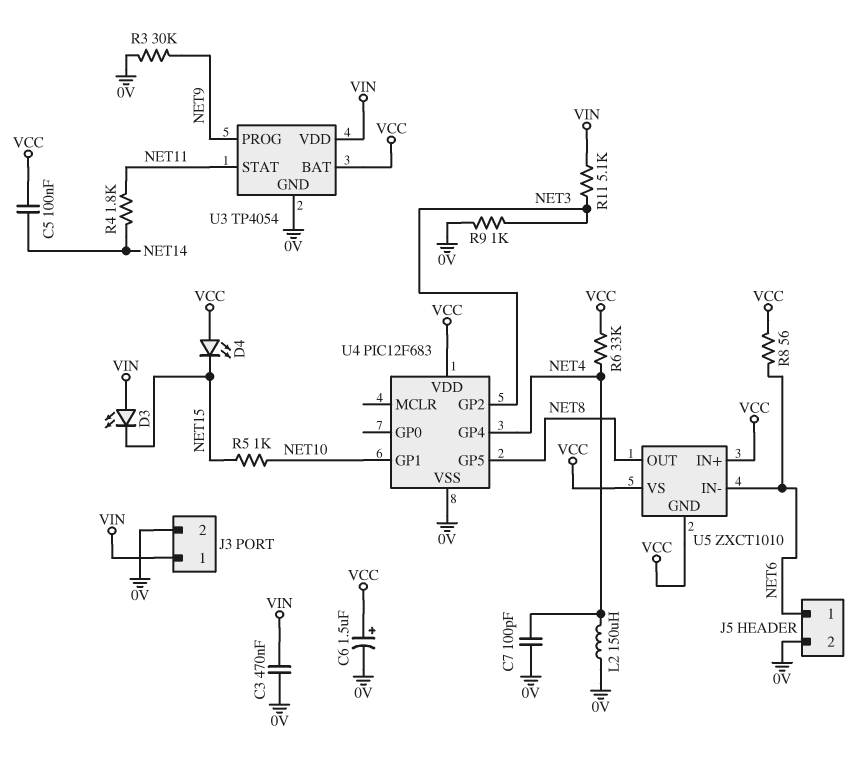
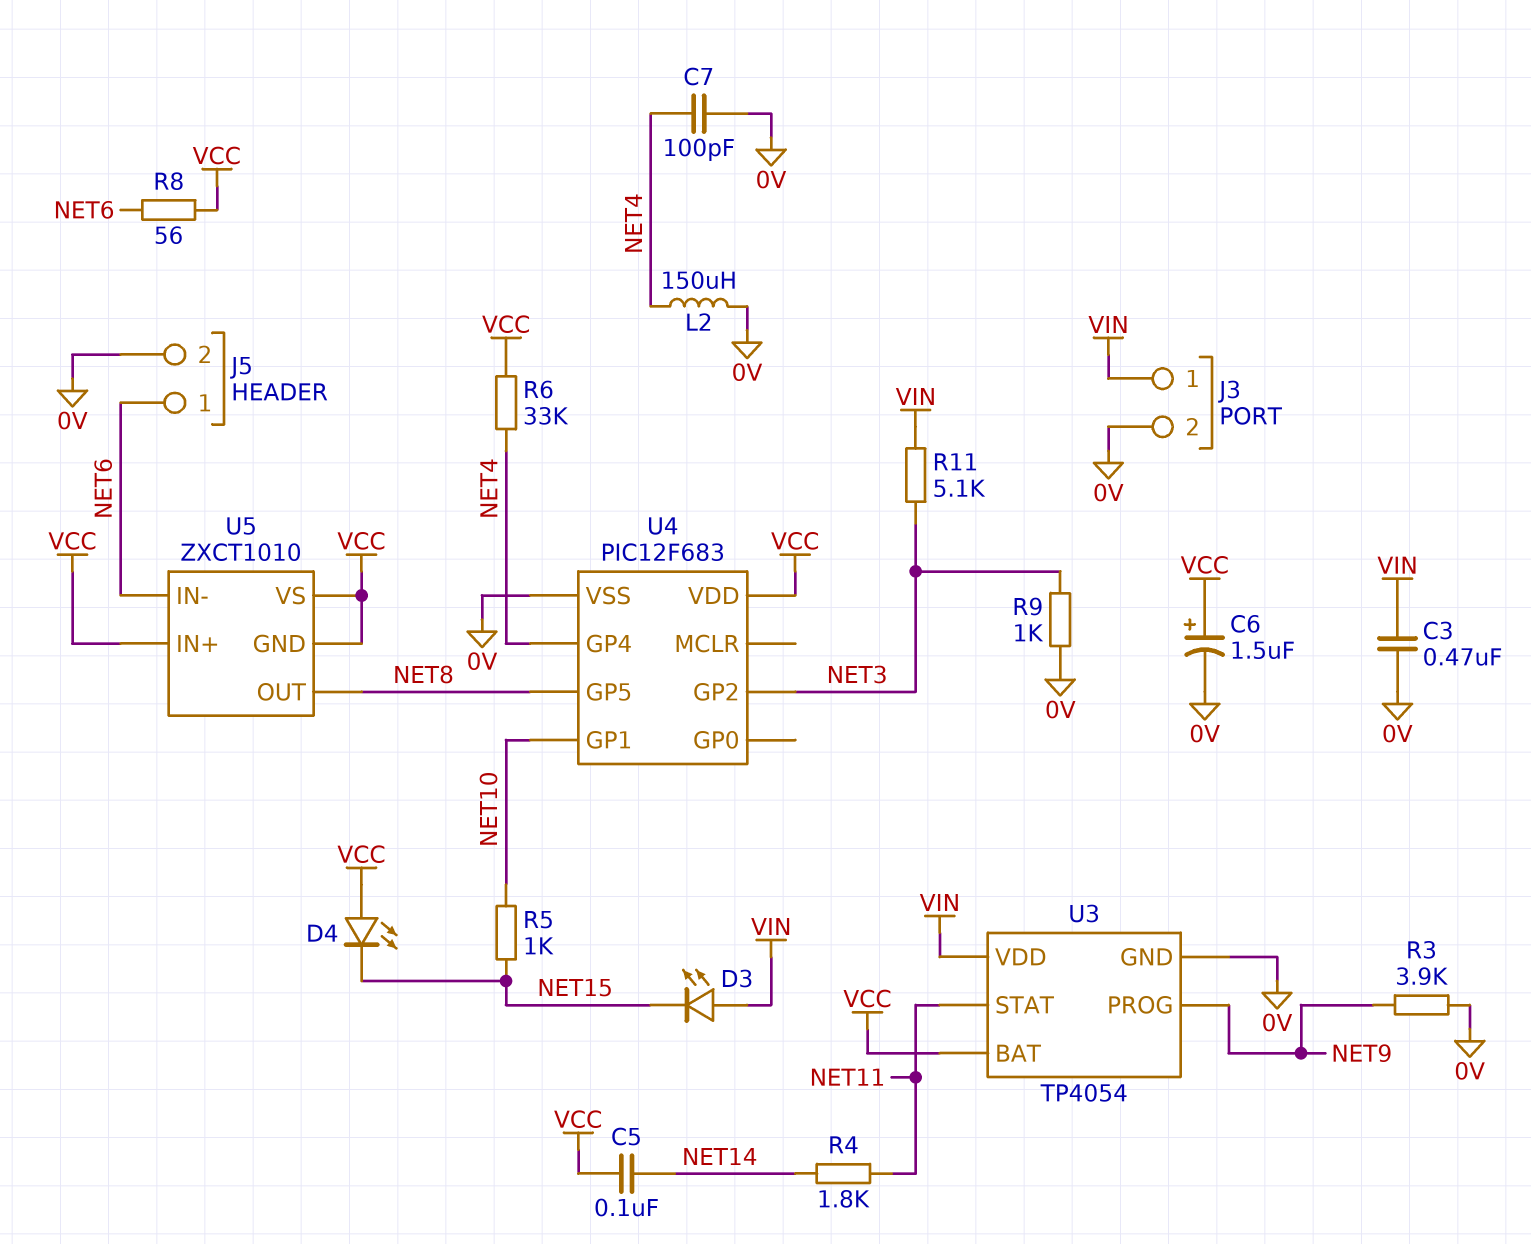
R3: 30k (0V, NET9) -> 3.9k (0V, NET9)

